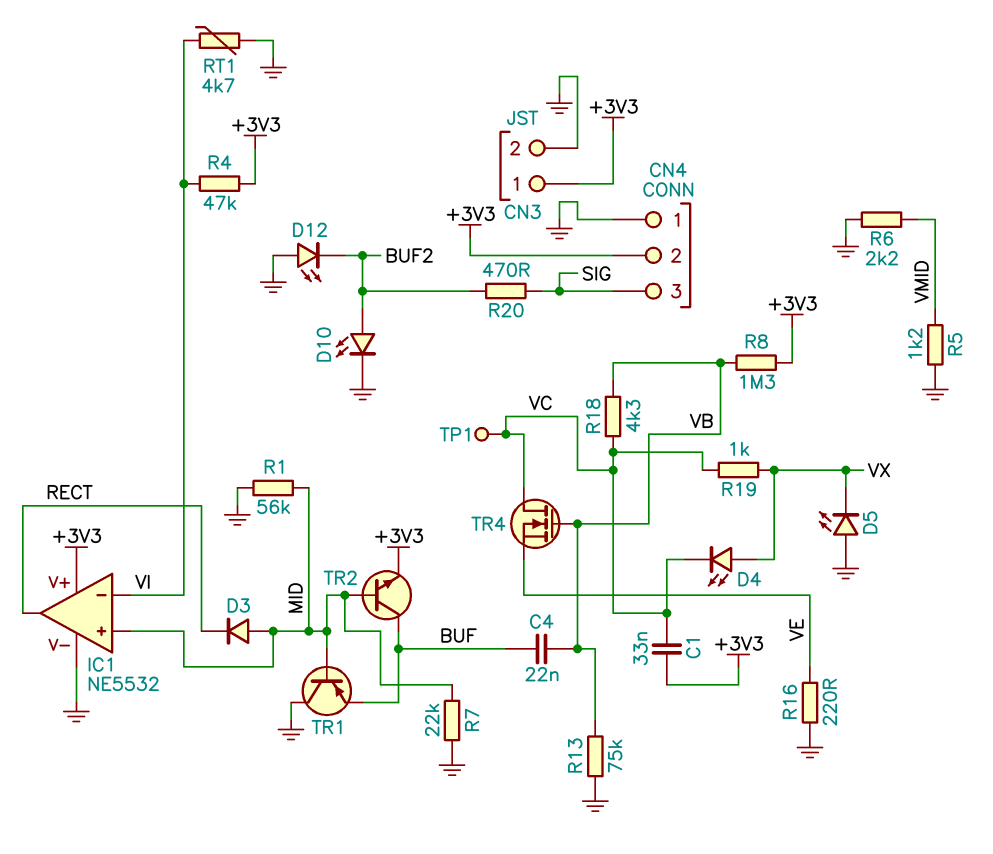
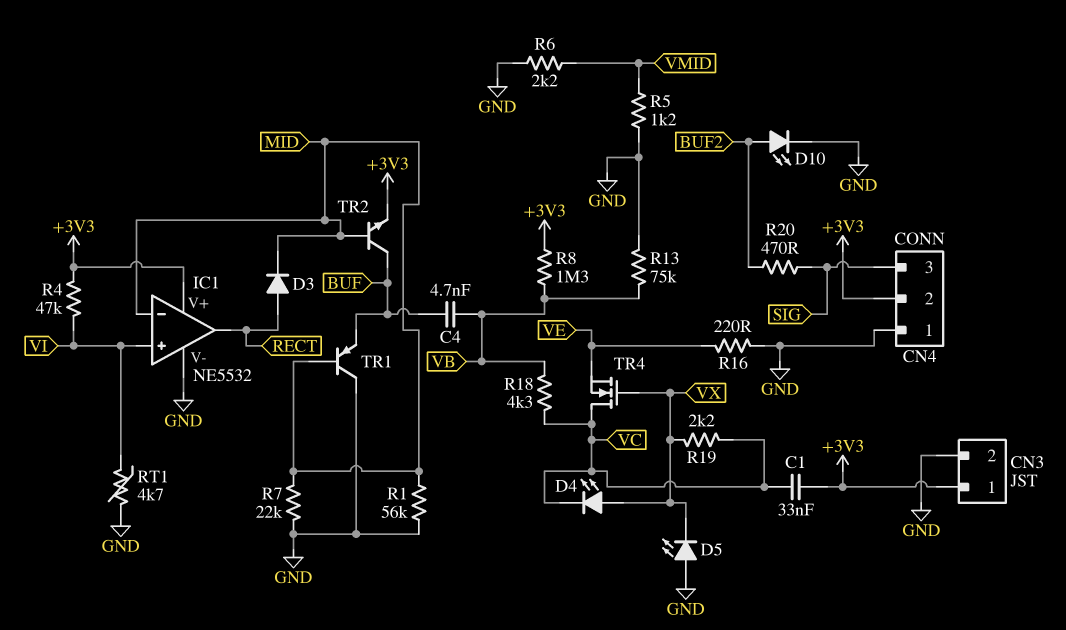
C4: 22nF (BUF, VB) -> 4.7nF (BUF, VB)
D3: diode (A MID, K RECT) -> diode (A RECT, K MID)
D12: LED (A GND, K BUF2) -> none
IC1 pin in+: MID -> VI
IC1 pin in-: VI -> MID
R19: 1k (VC, VX) -> 2.2k (VC, VX)
TP1: test point (VC) -> none
TR4: NMOS (G VB, D VC, S VE) -> NMOS (G VX, D VC, S VE)

